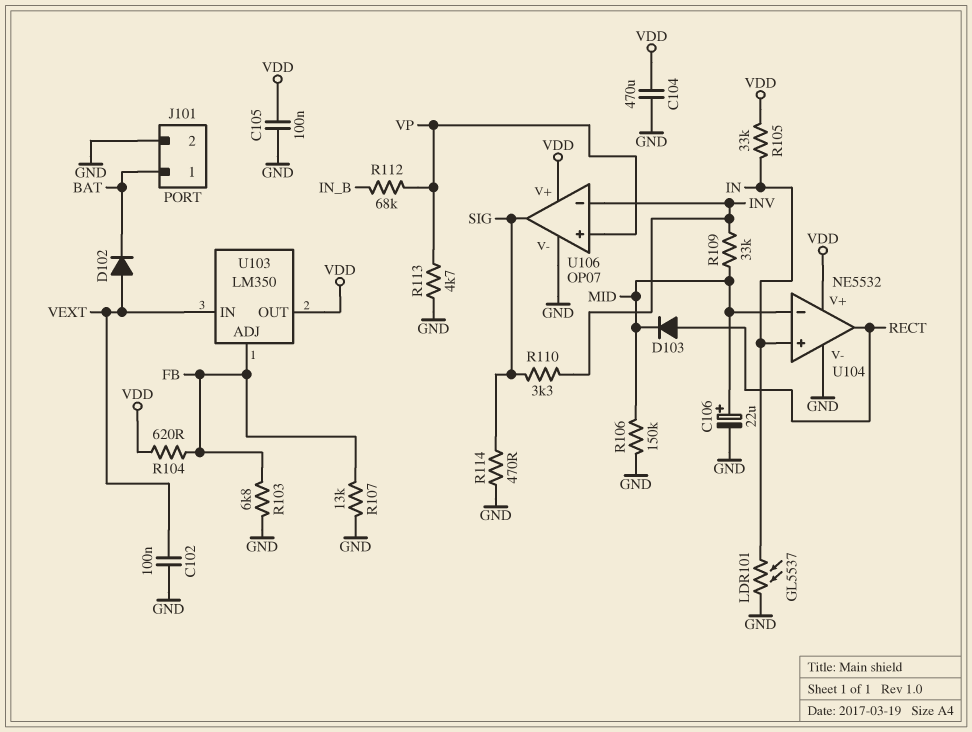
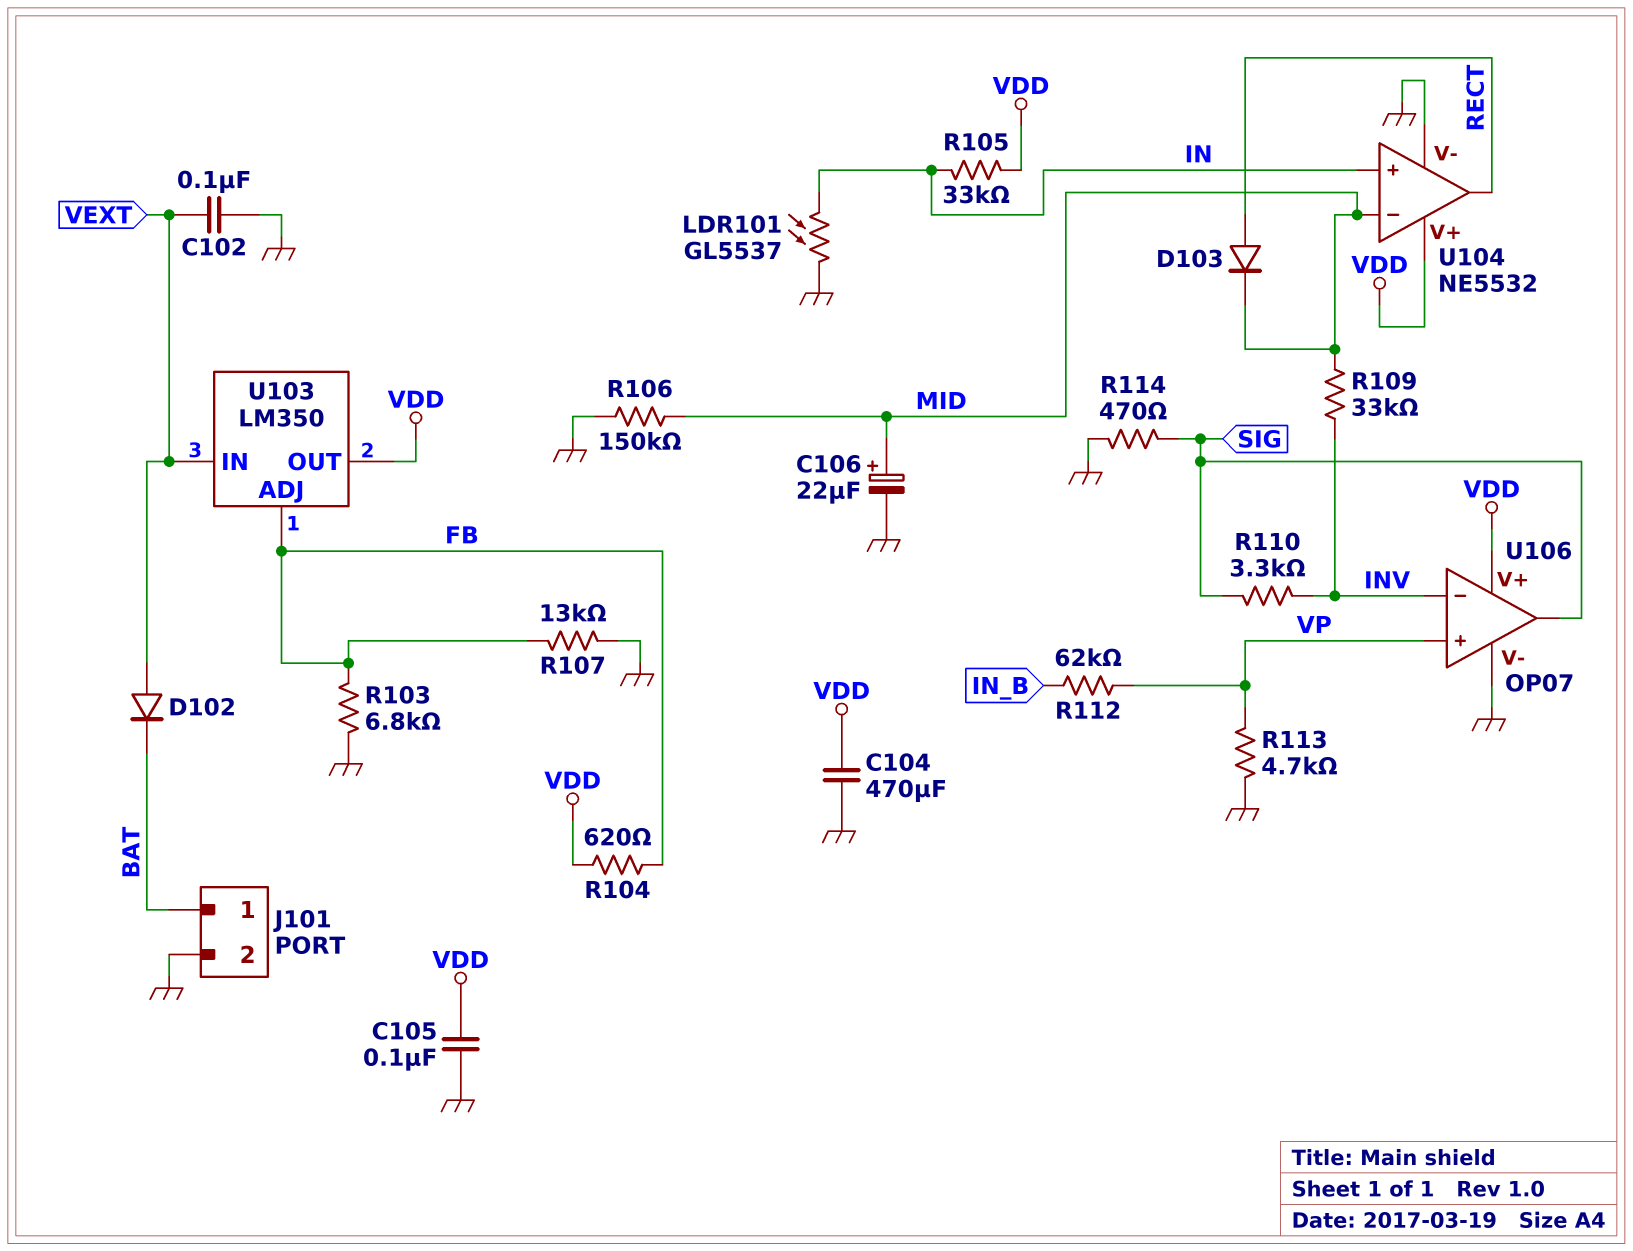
R112: 68k (IN_B, VP) -> 62k (IN_B, VP)

